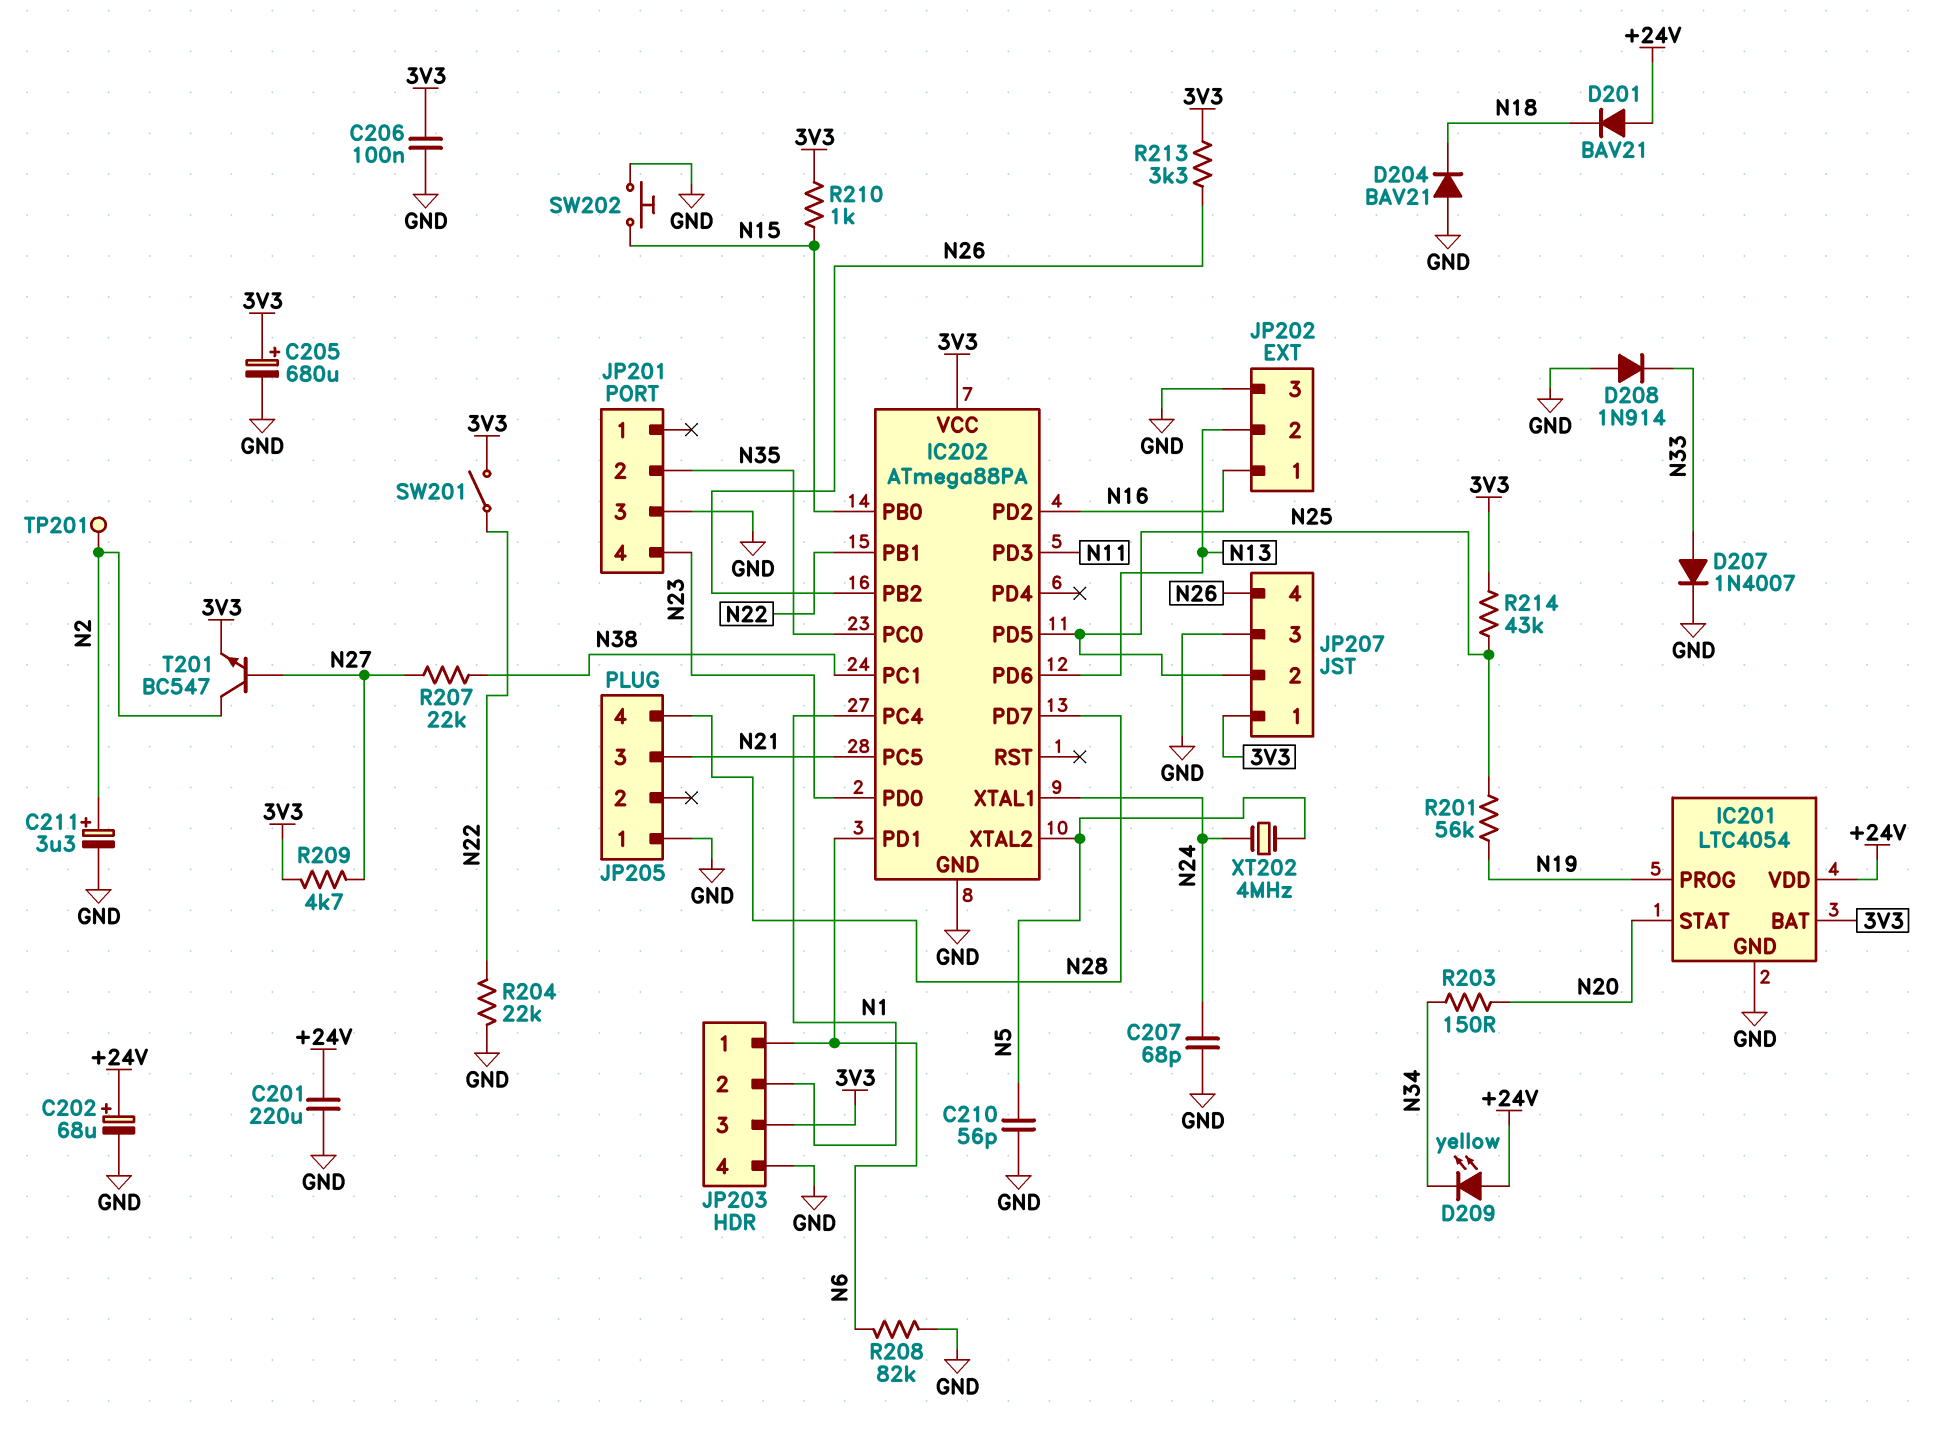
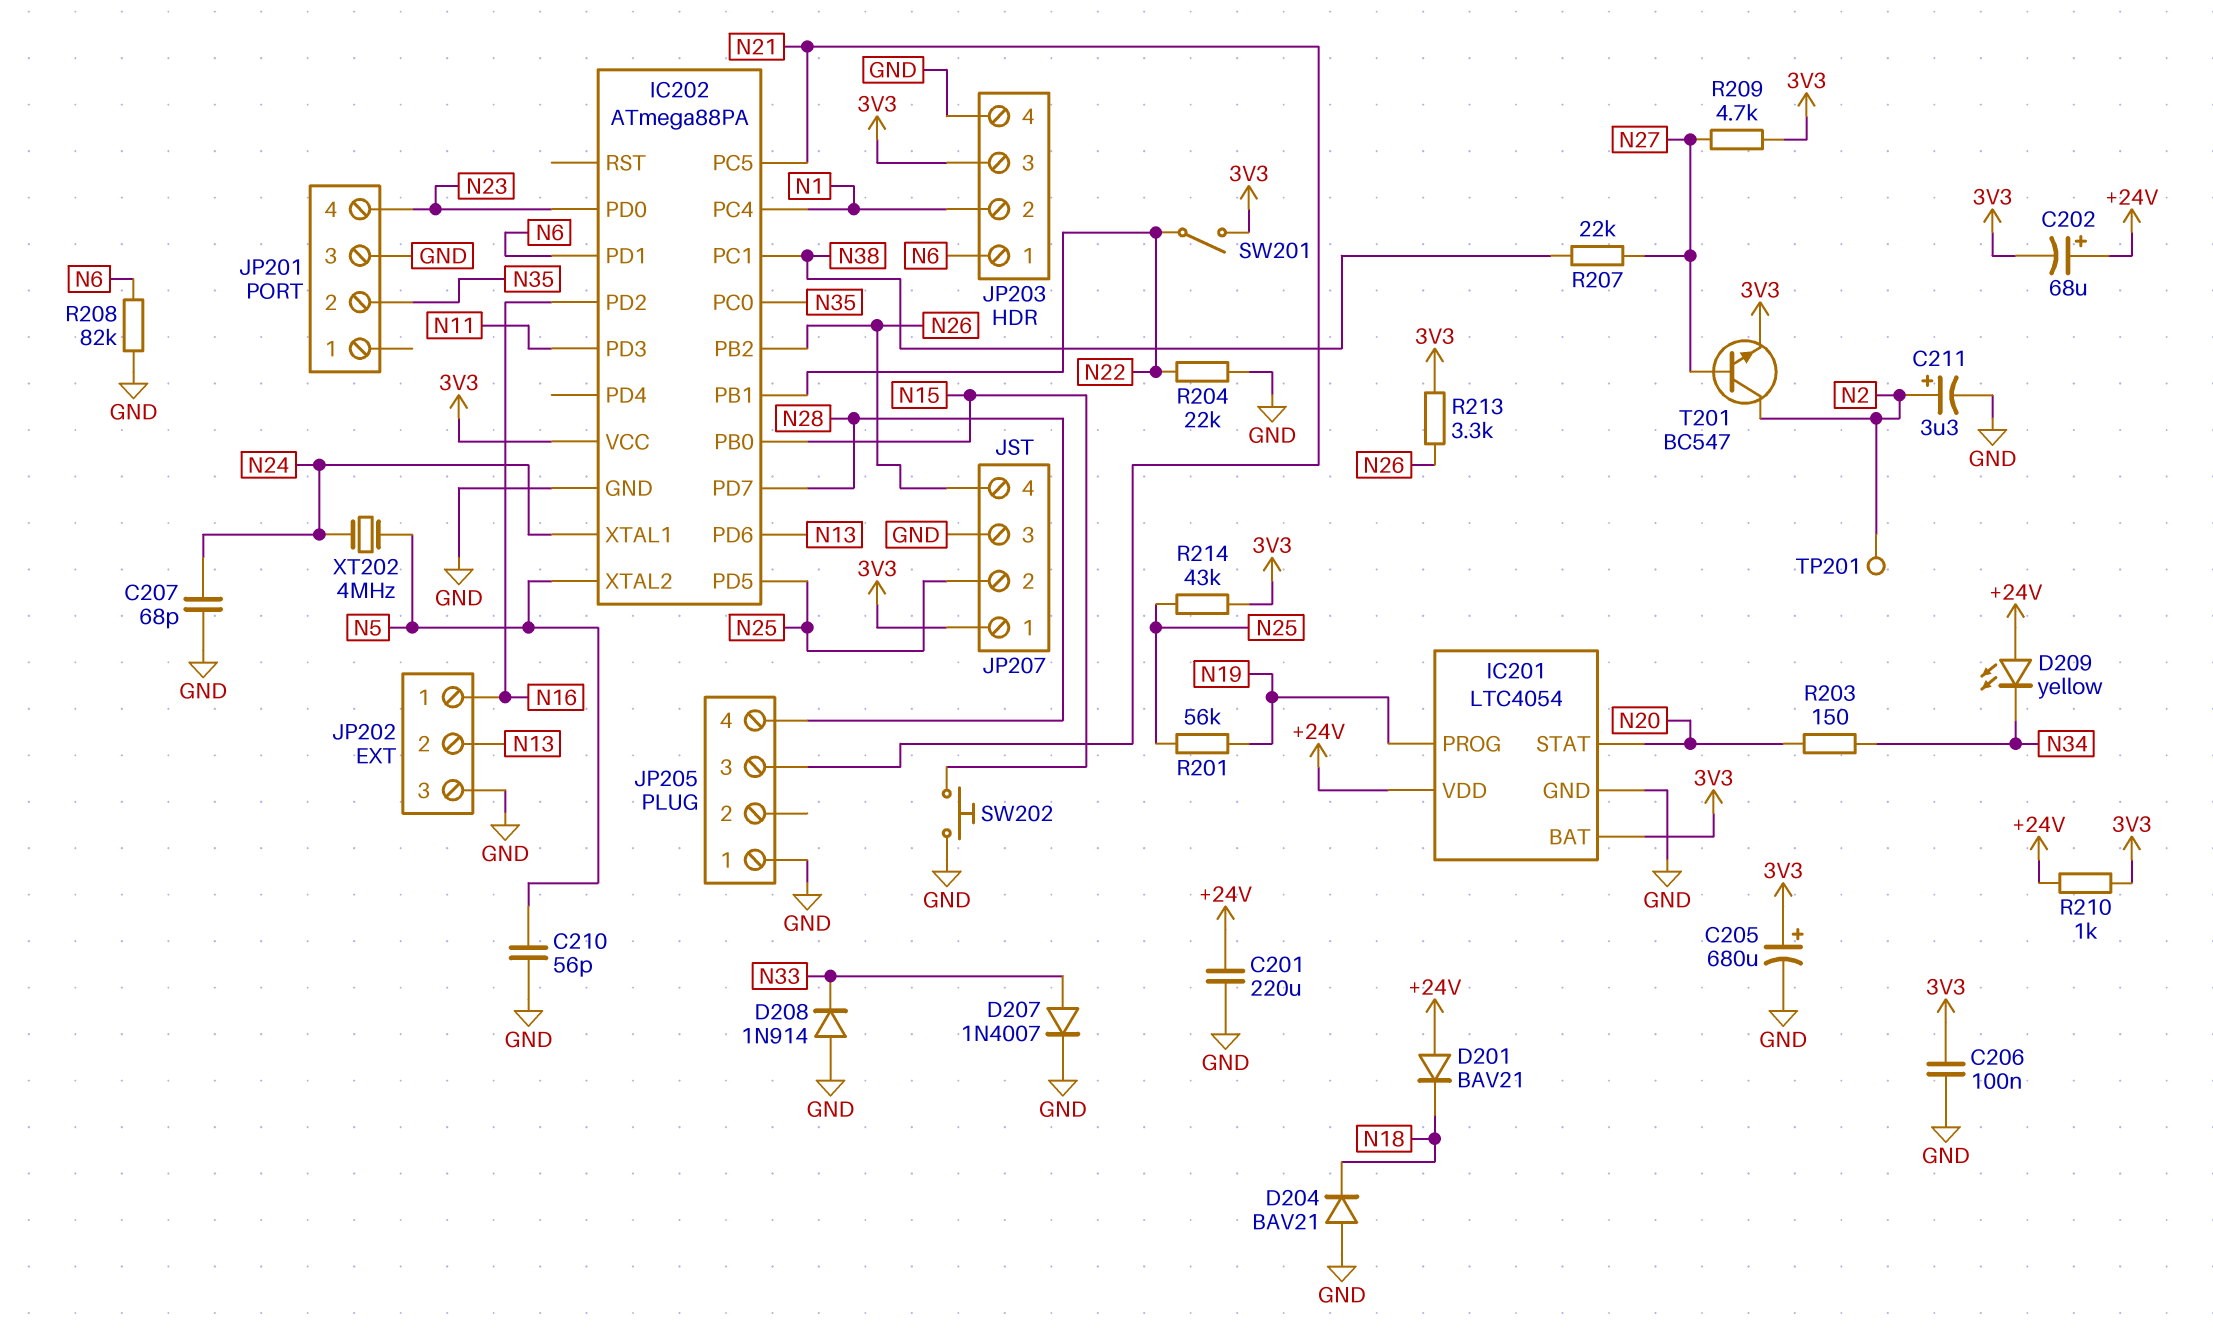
C202: 68uF (plus +24V, minus GND) -> 68uF (plus +24V, minus 3V3)
R210: 1k (3V3, N15) -> 1k (+24V, 3V3)

